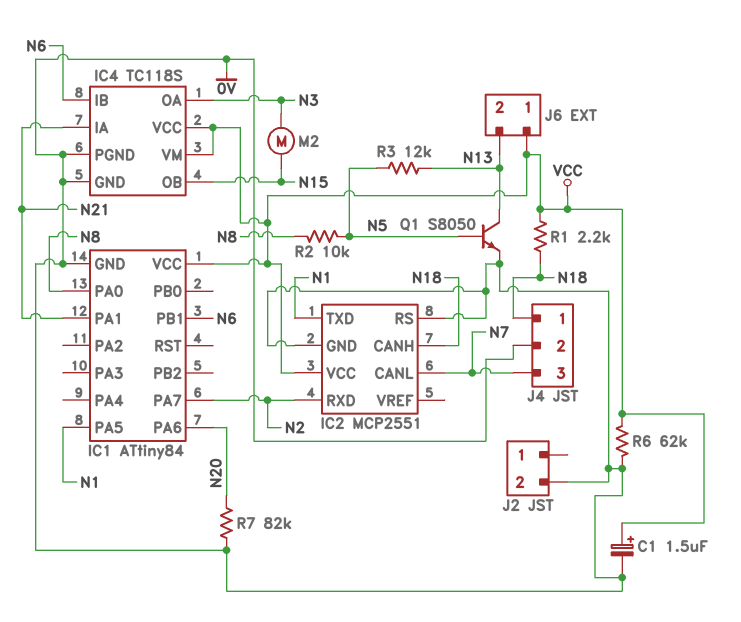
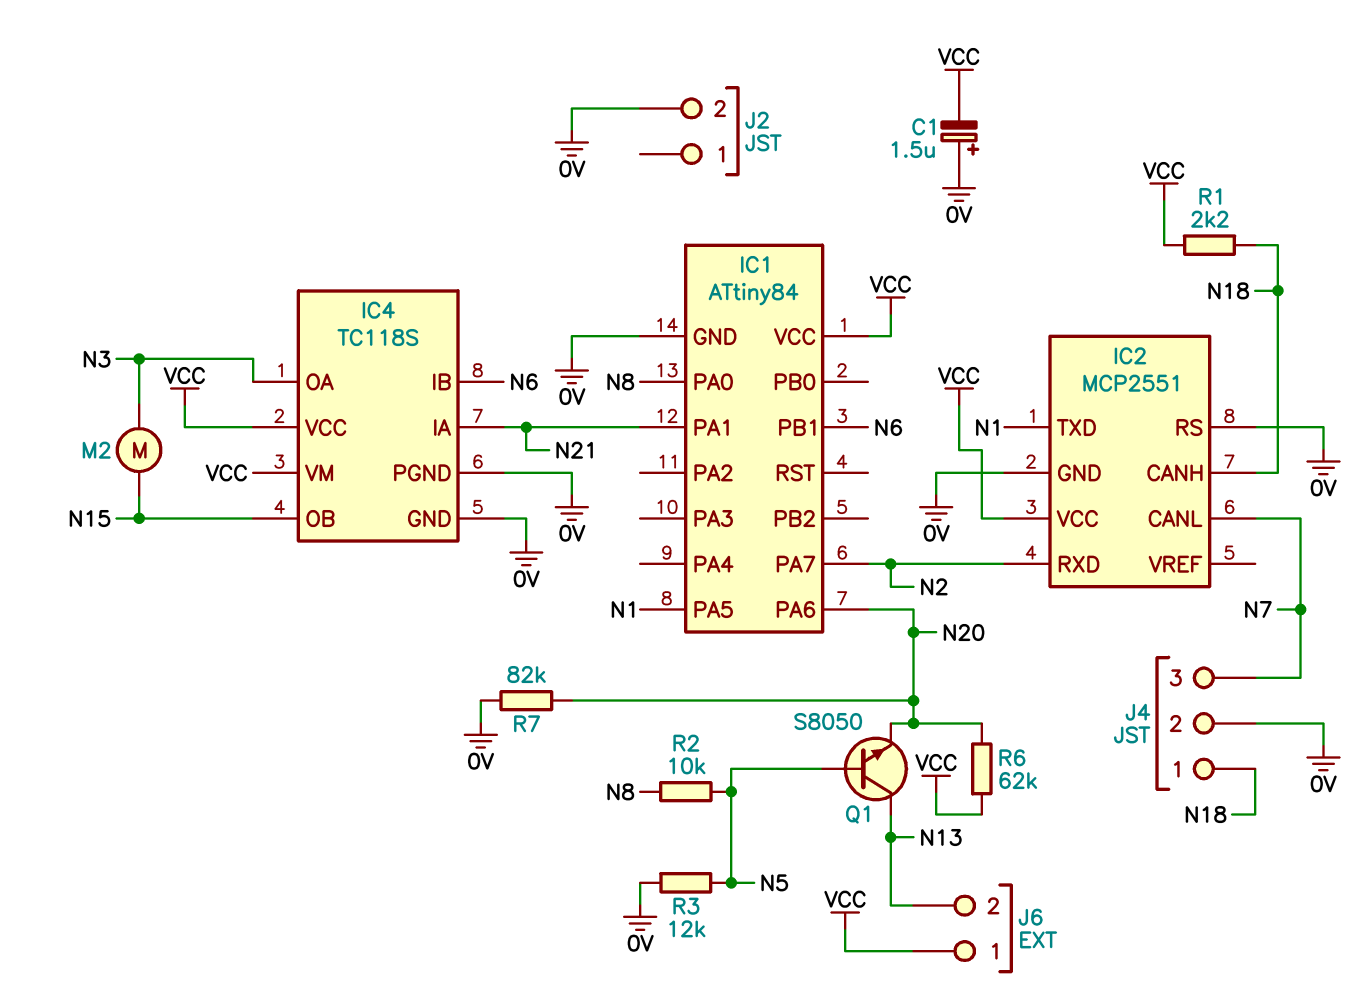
C1: 1.5uF (plus VCC, minus 0V) -> 1.5uF (plus 0V, minus VCC)
Q1: NPN S8050 (B N5, C N13, E 0V) -> NPN S8050 (B N5, C N13, E N20)
R3: 12k (N5, N13) -> 12k (0V, N5)
R6: 62k (0V, VCC) -> 62k (N20, VCC)

